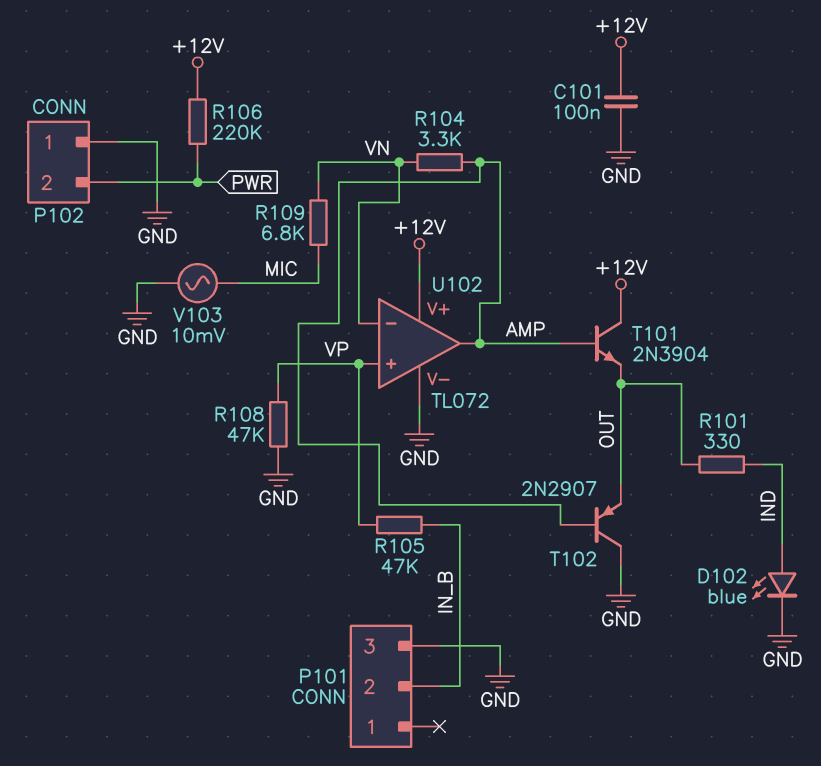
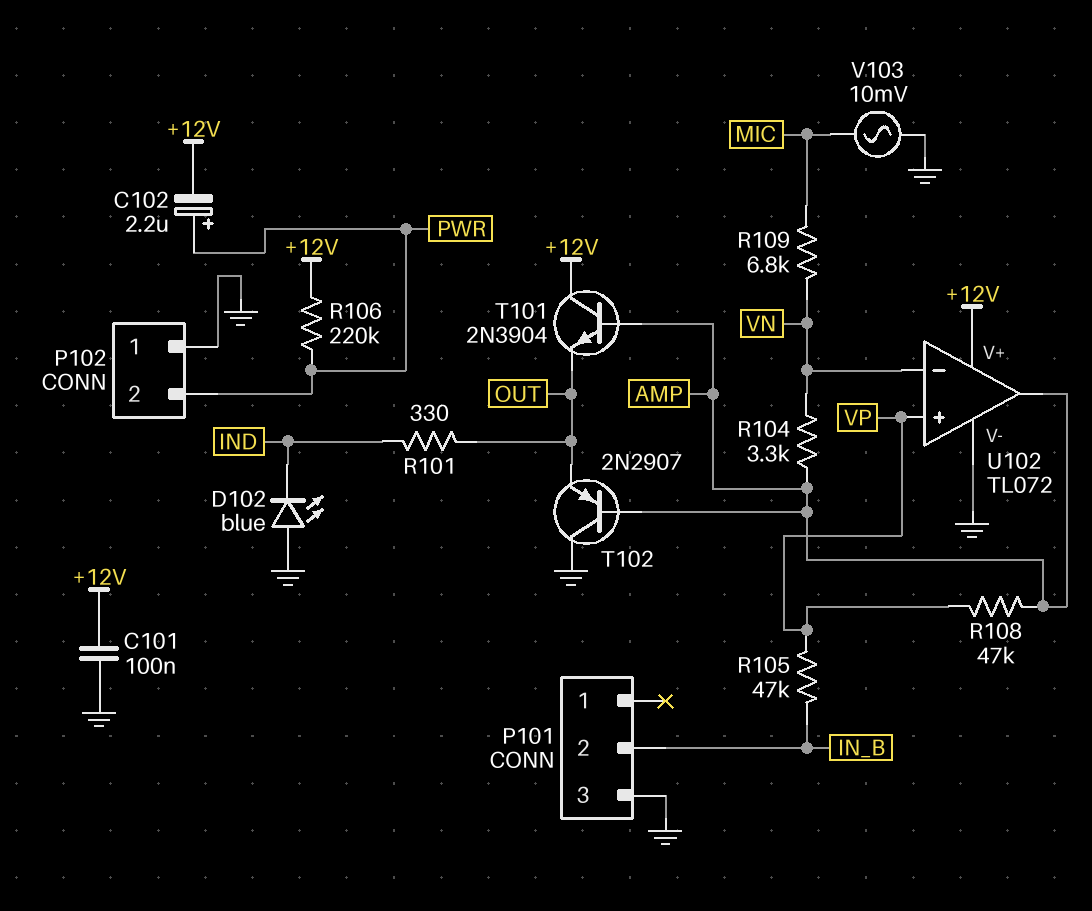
C102: none -> 2.2uF (plus PWR, minus +12V)
D102: LED blue (A IND, K GND) -> LED blue (A GND, K IND)
R108: 47k (GND, VP) -> 47k (AMP, VP)

